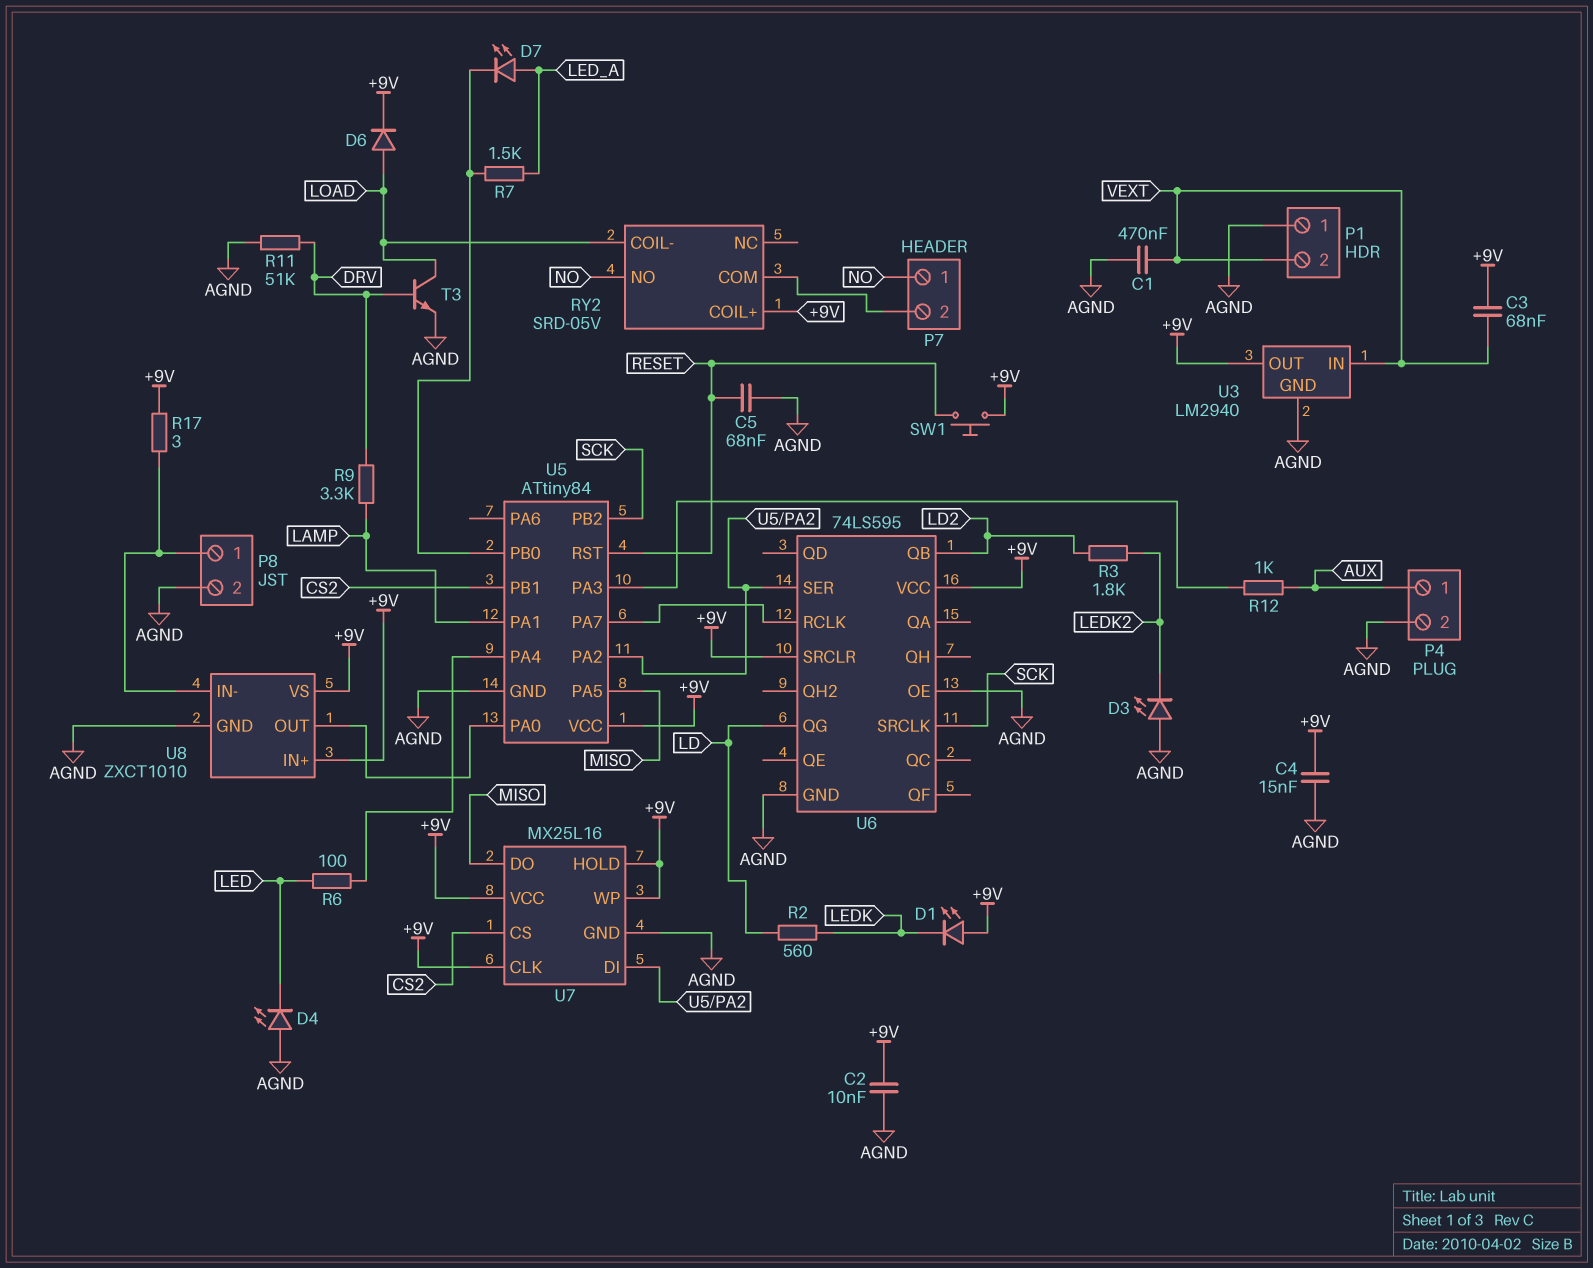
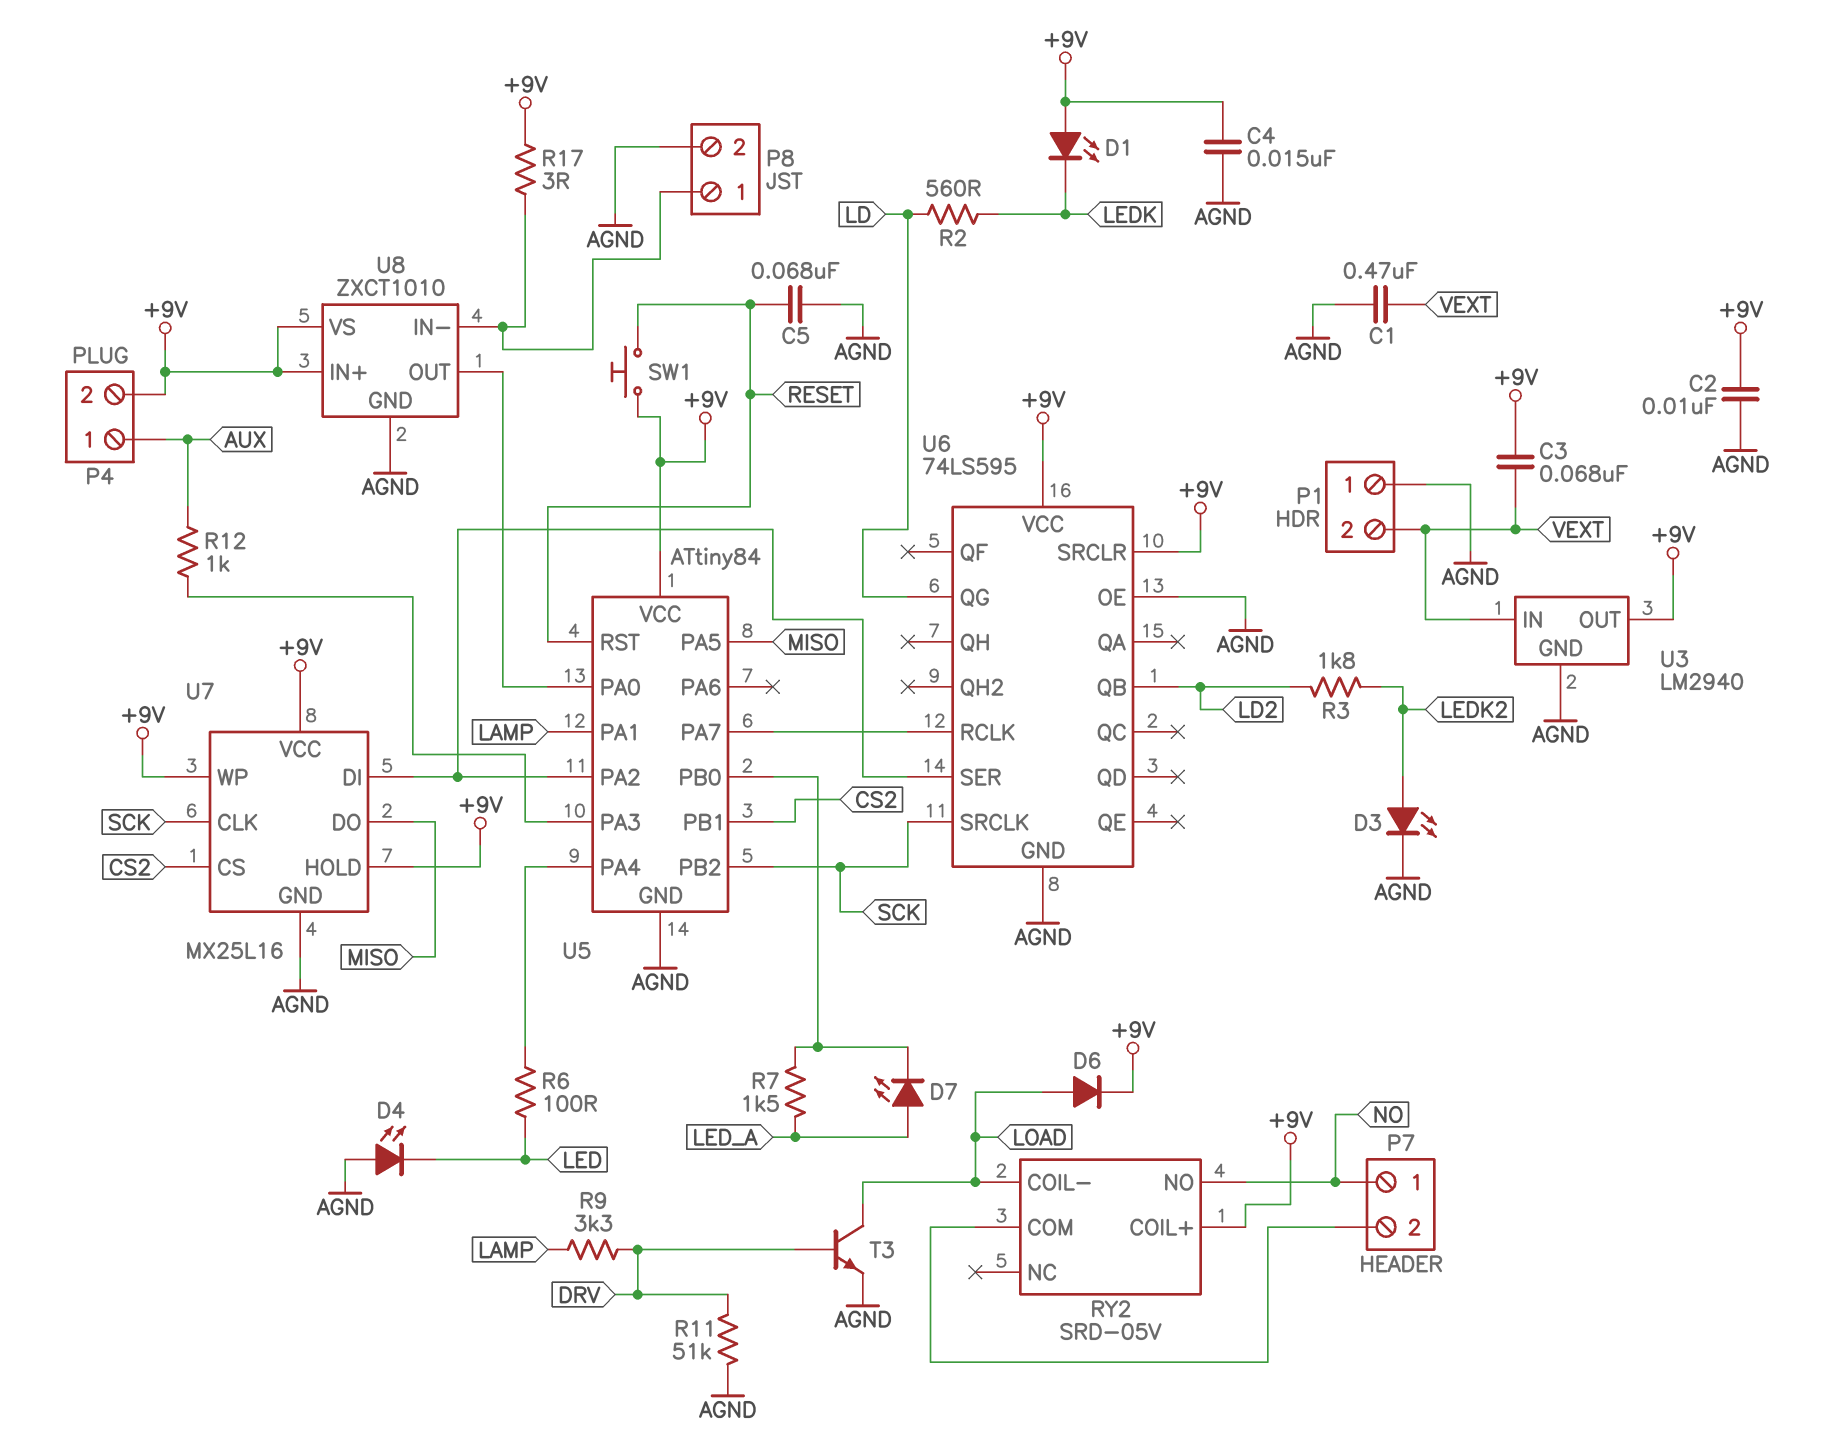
D3: LED (A AGND, K LEDK2) -> LED (A LEDK2, K AGND)
P4 pin 2: AGND -> +9V
U7 pin CLK: +9V -> SCK

